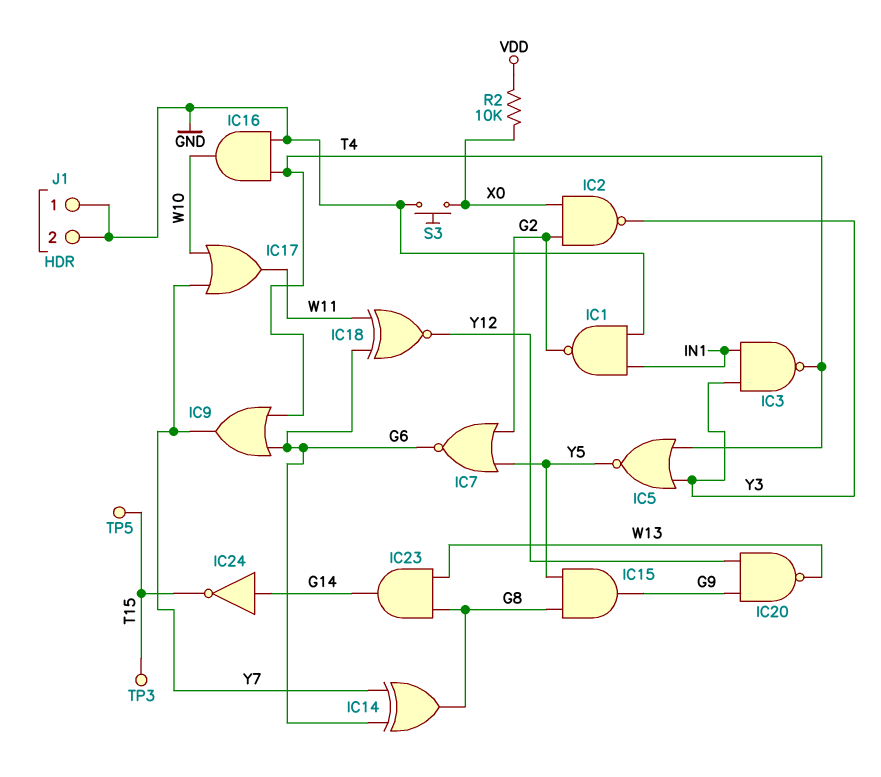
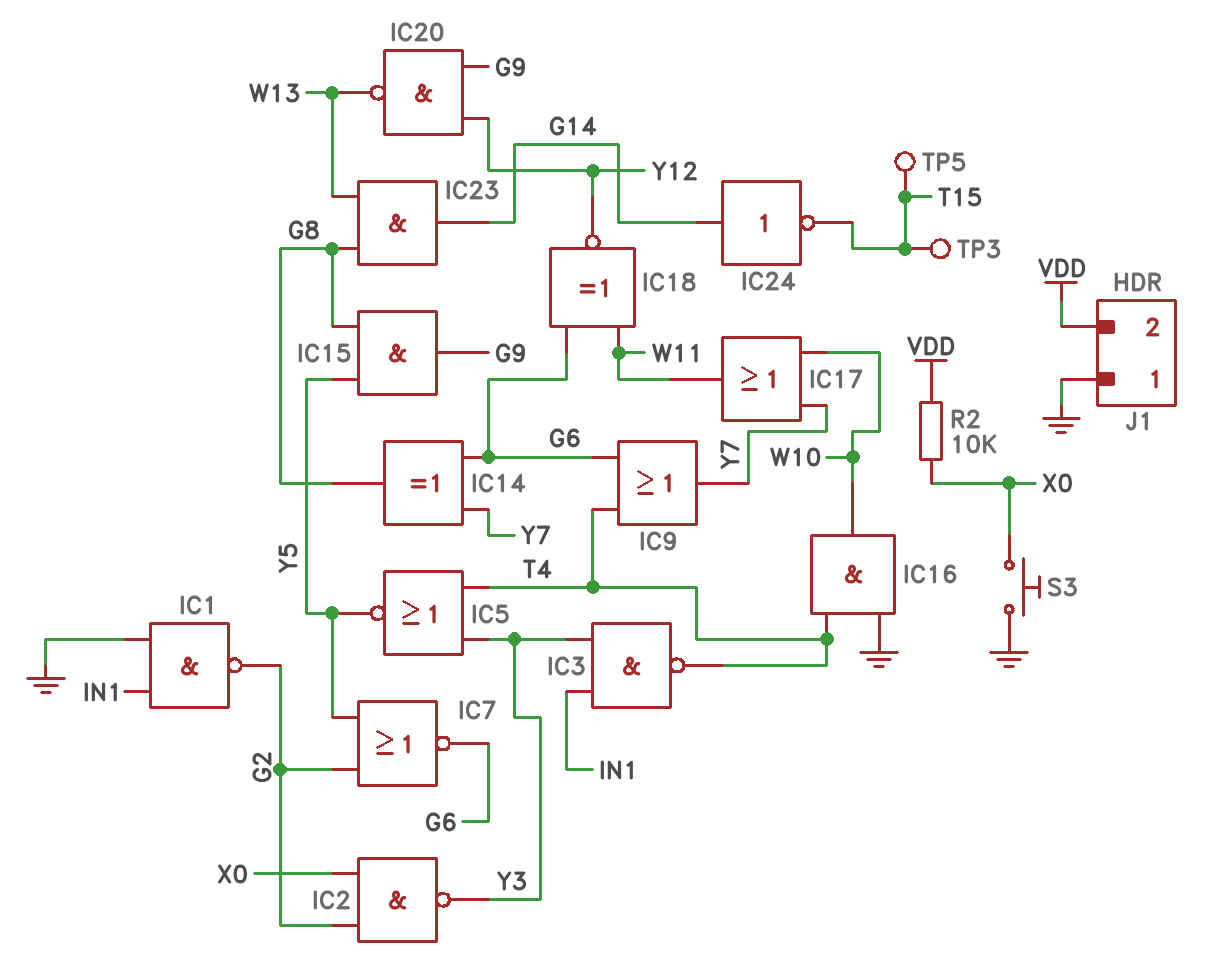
J1 pin 2: GND -> VDD

